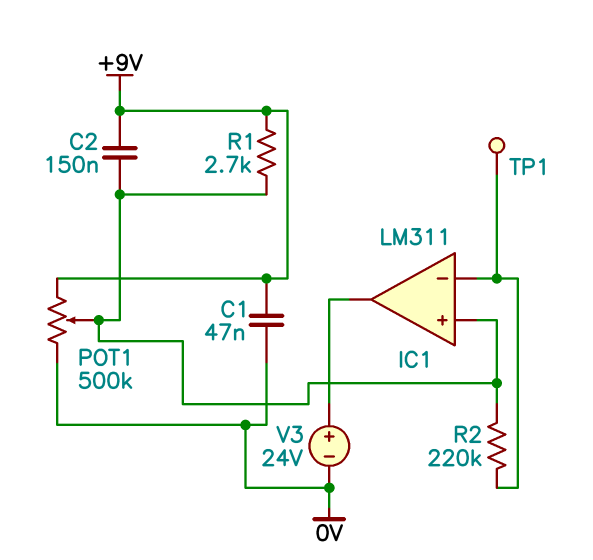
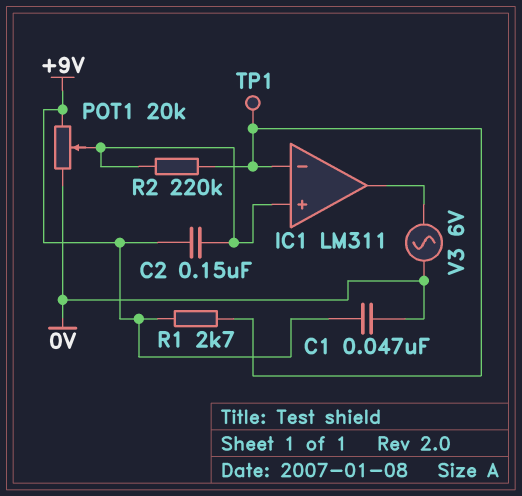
POT1: 500k (+9V, 0V, wiper IC1/in+) -> 20k (+9V, 0V, wiper IC1/in+)
R1: 2.7k (+9V, IC1/in+) -> 2.7k (+9V, IC1/in-)
V3: 24V (plus IC1/out, minus 0V) -> AC 6V (0V, IC1/out)

